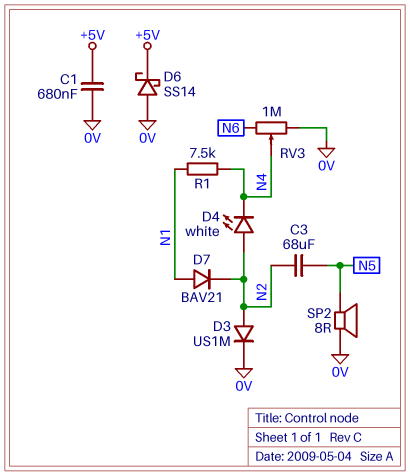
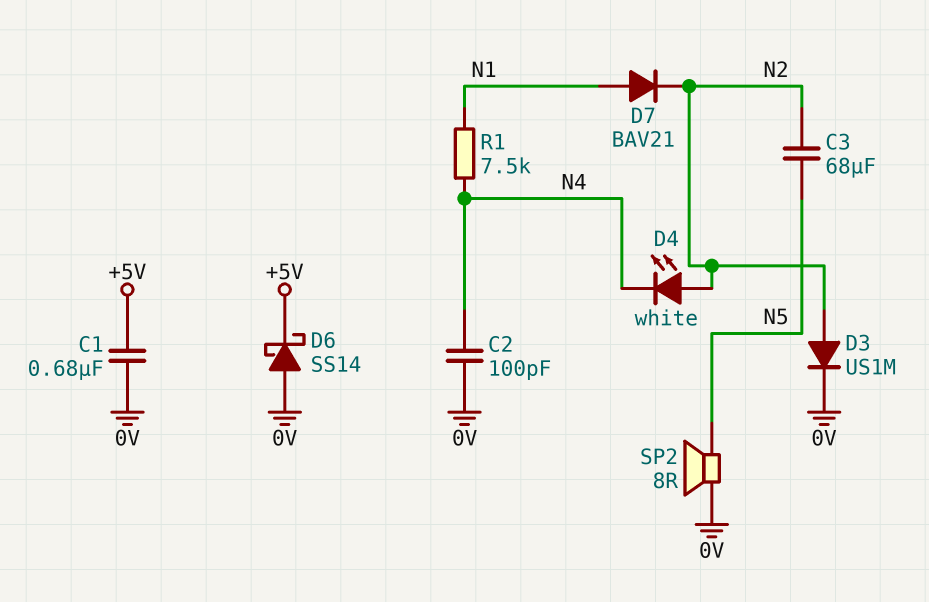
C2: none -> 100pF (0V, N4)
RV3: 1M (0V, N6, wiper N4) -> none

